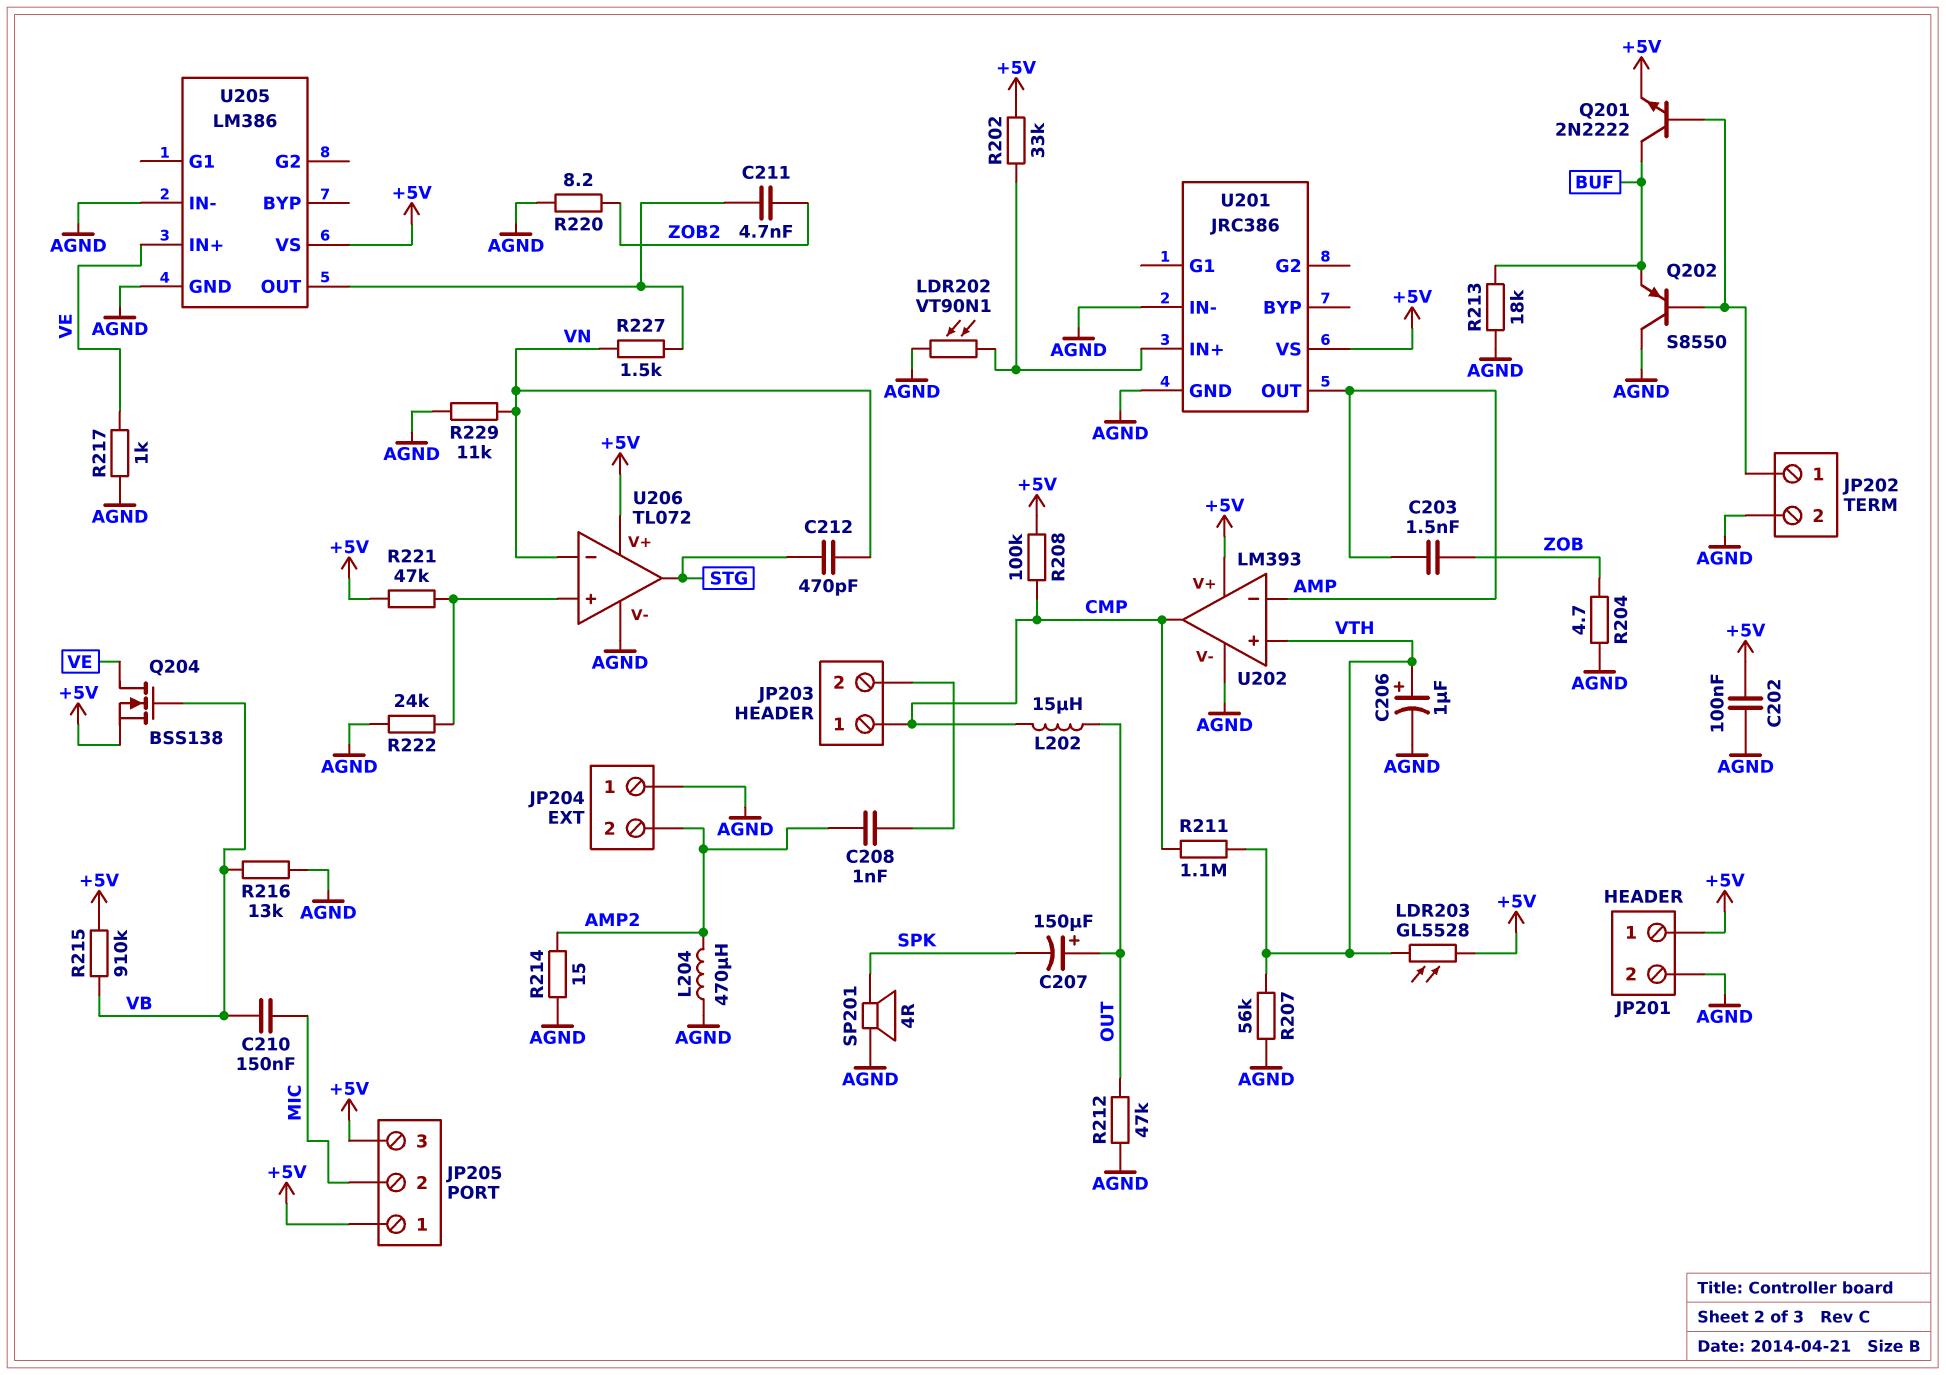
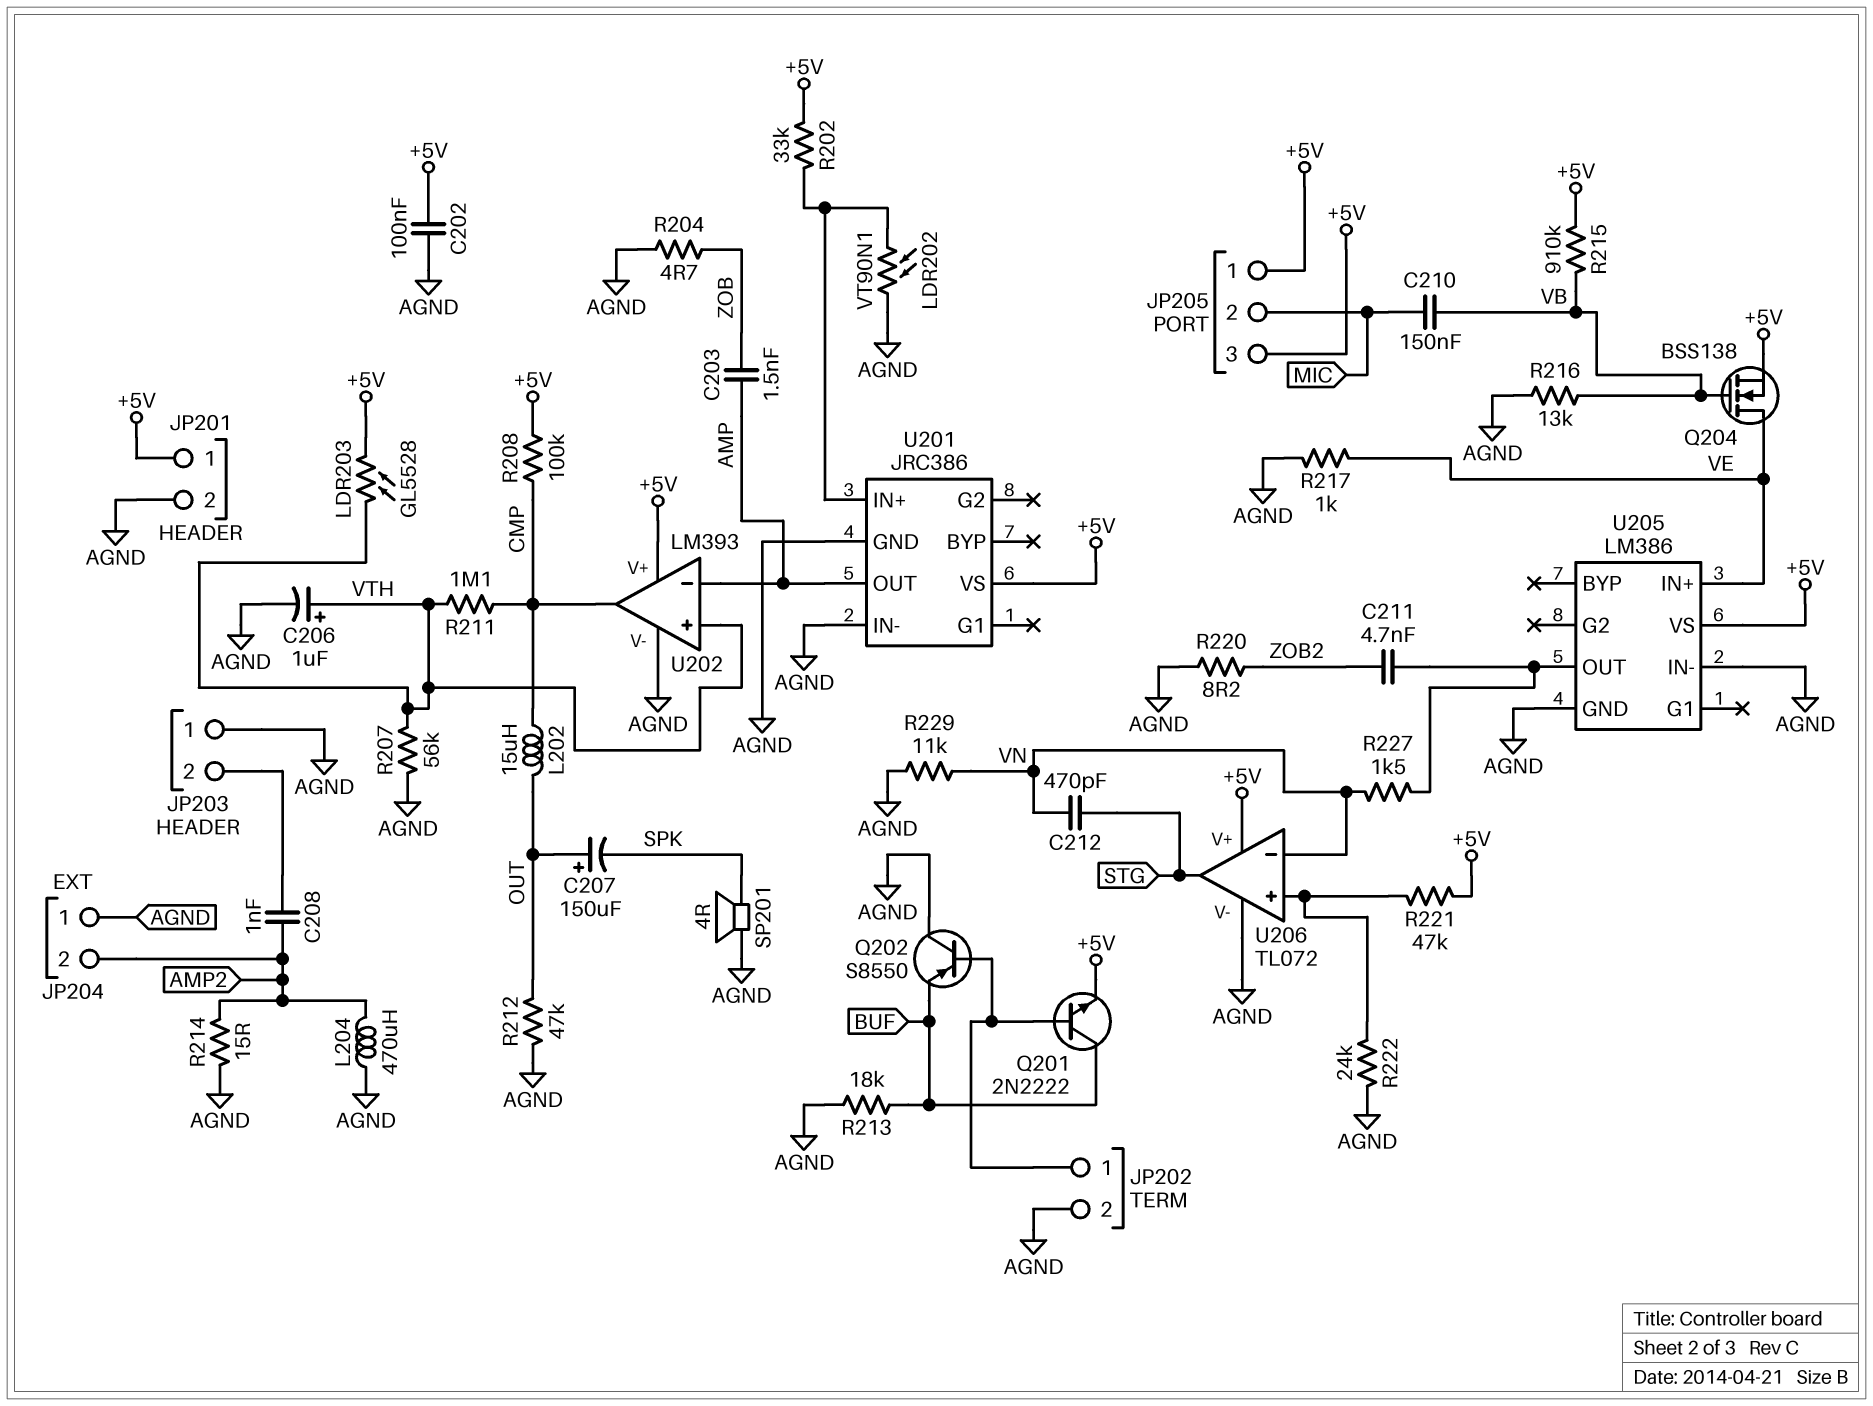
JP203 pin 1: CMP -> AGND

